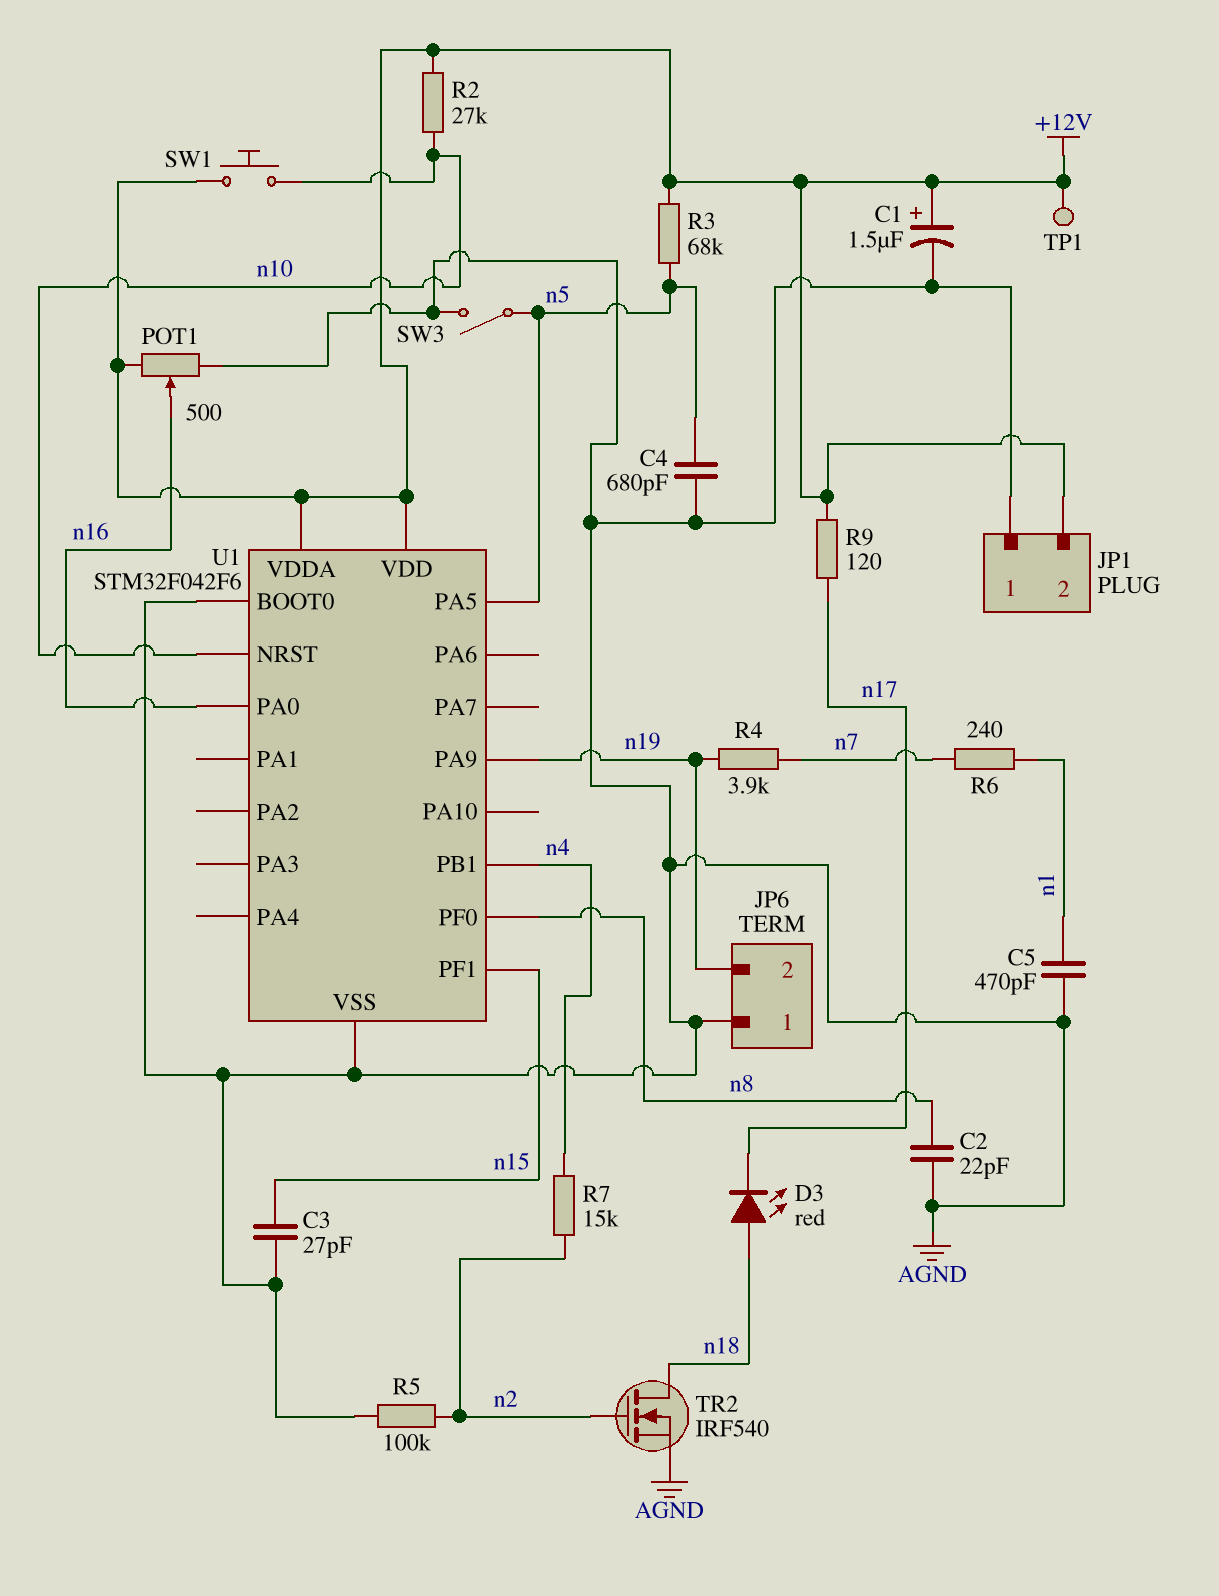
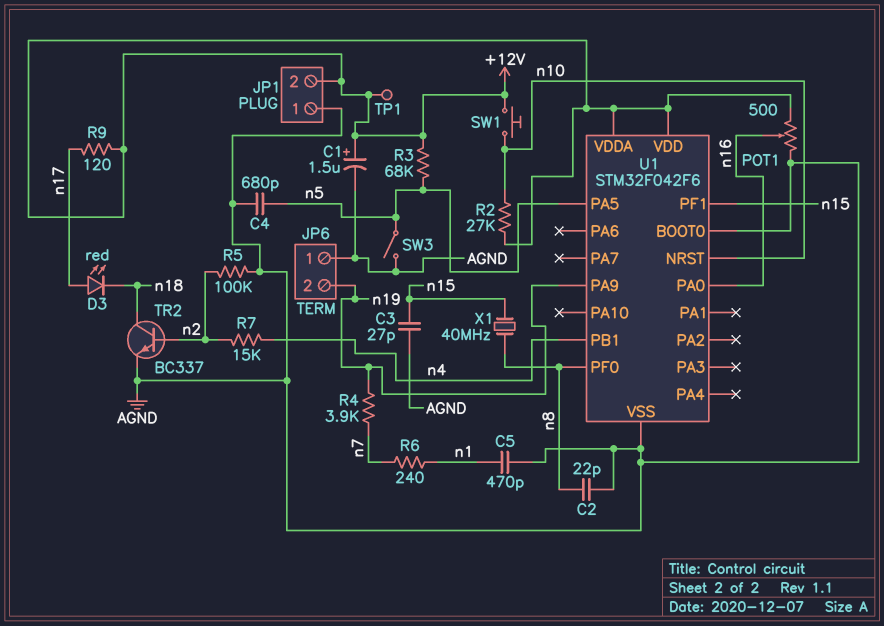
D3: LED red (A n18, K n17) -> LED red (A n17, K n18)
TR2: NMOS IRF540 (G n2, D n18, S AGND) -> NPN BC337 (B n2, C n18, E AGND)
X1: none -> 40MHz (n8, n15)

